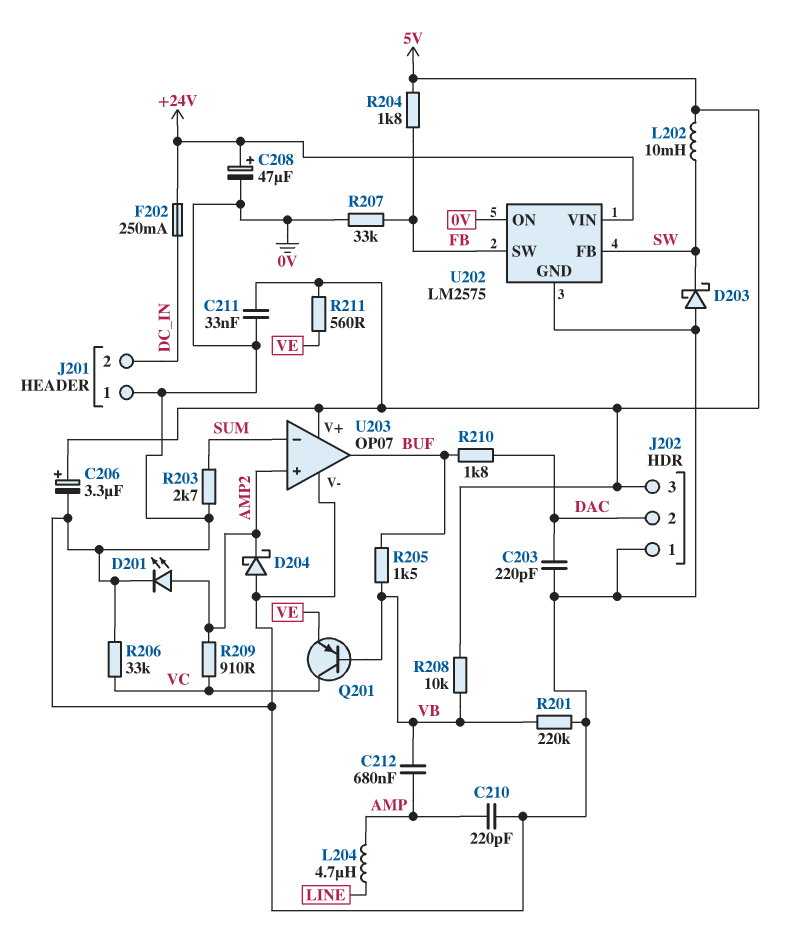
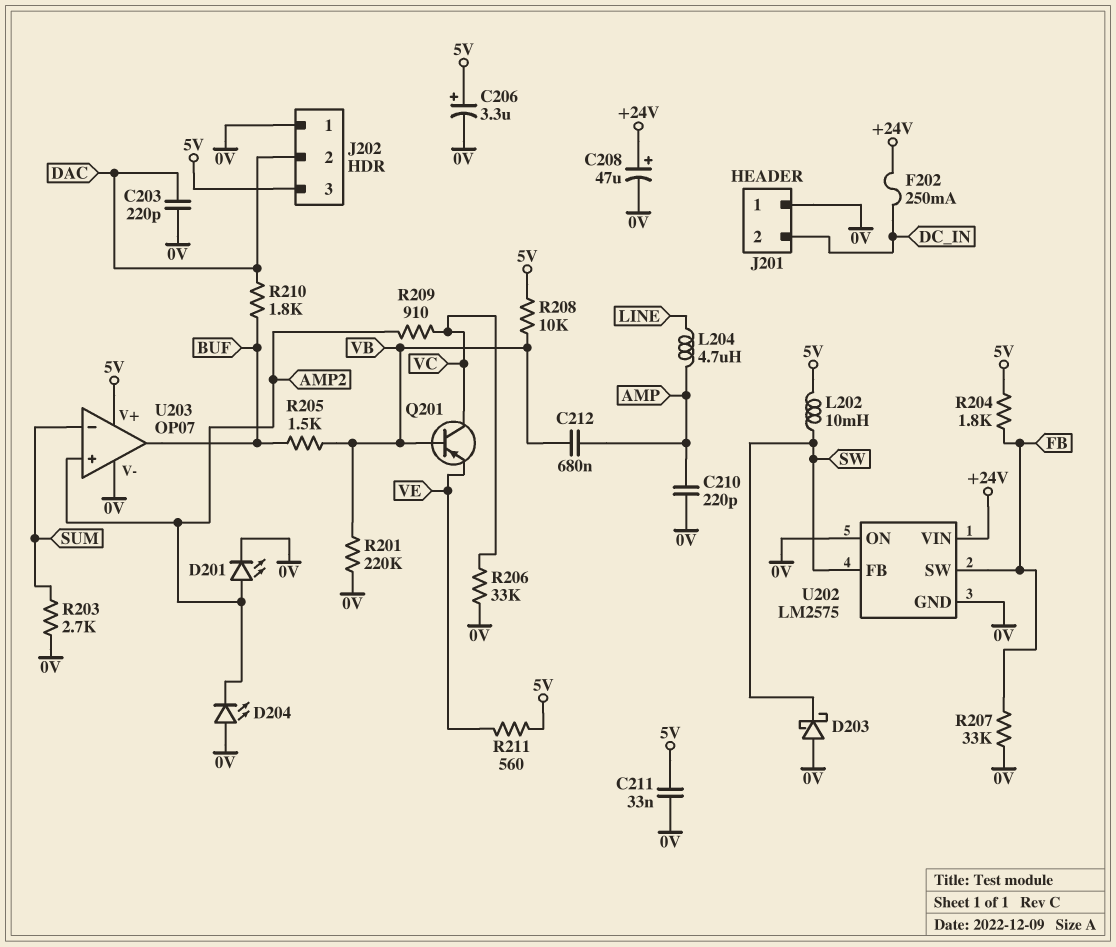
D204: schottky (A 0V, K AMP2) -> LED (A 0V, K AMP2)

